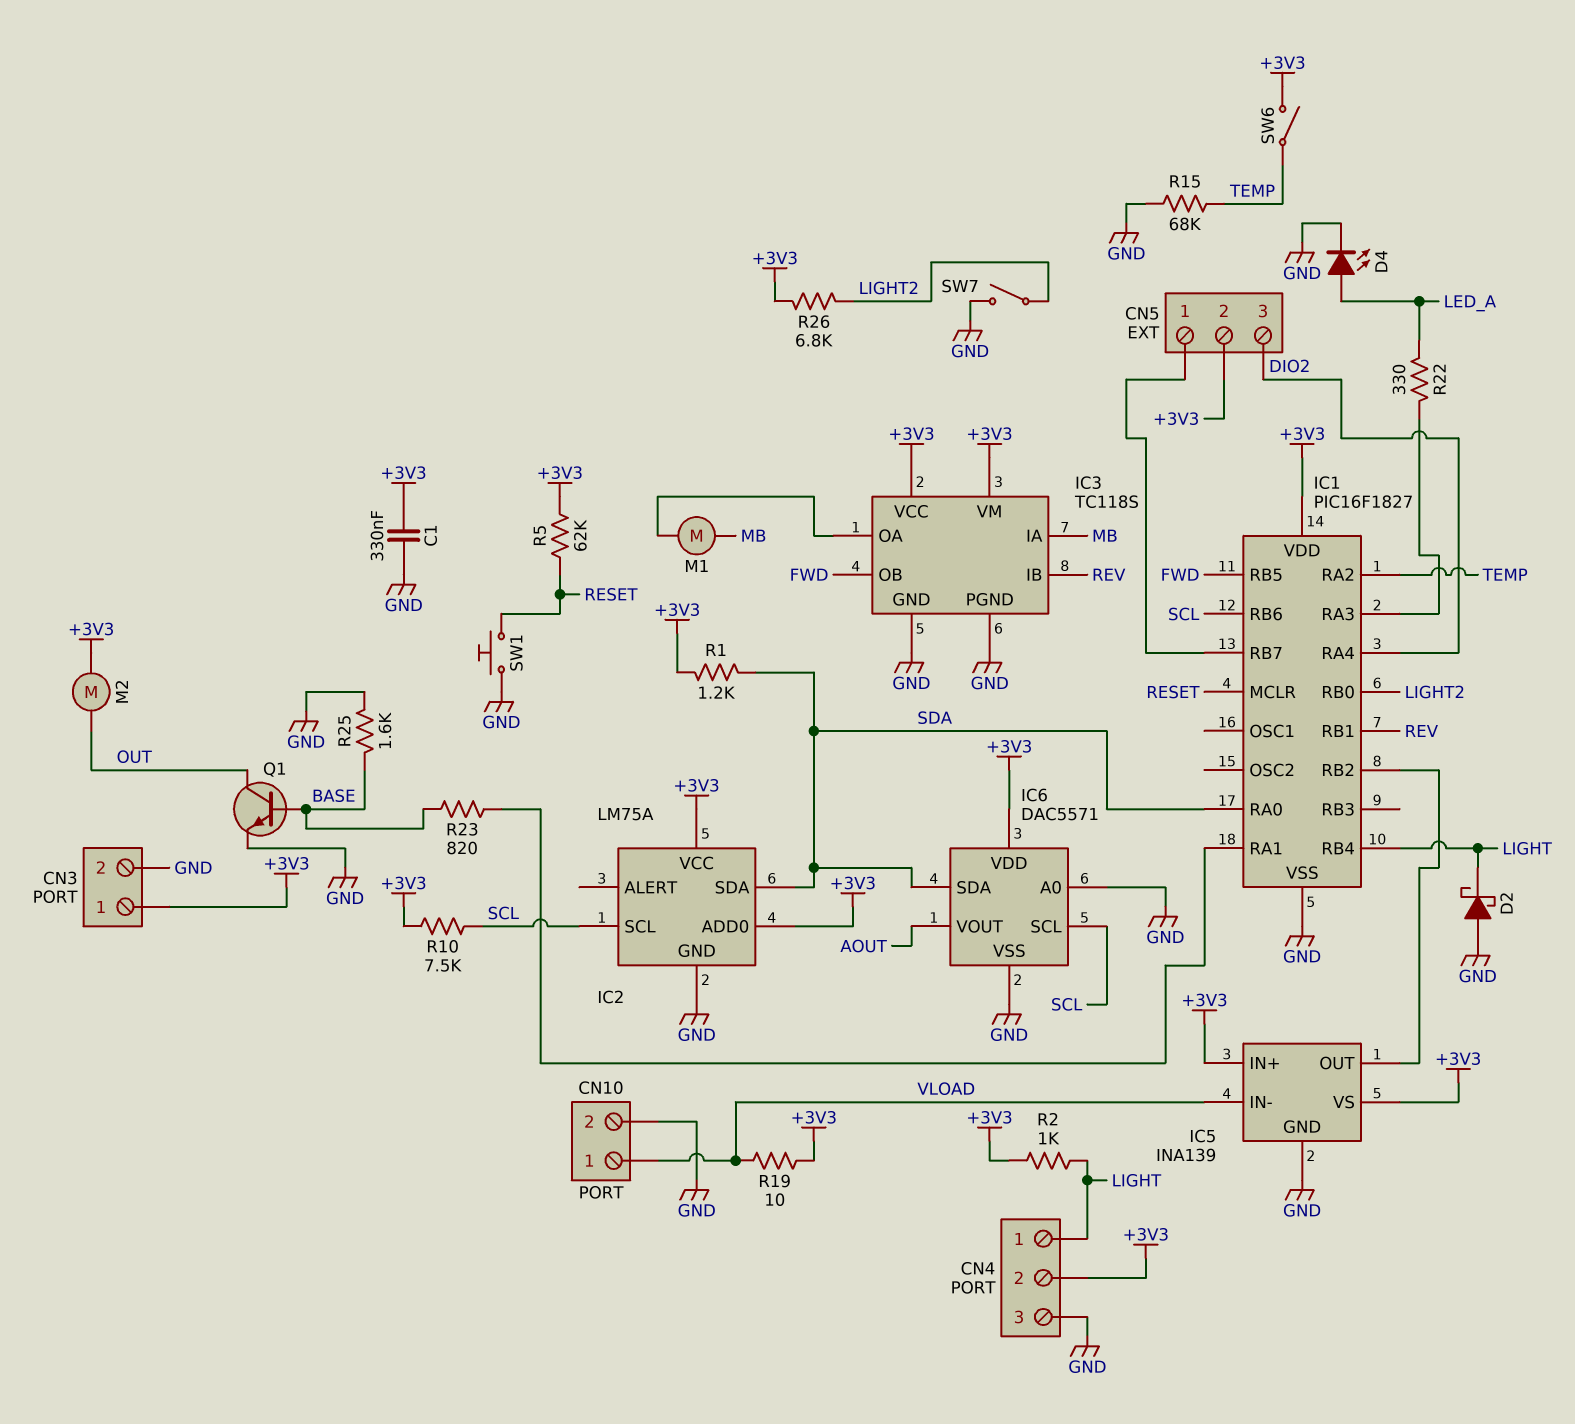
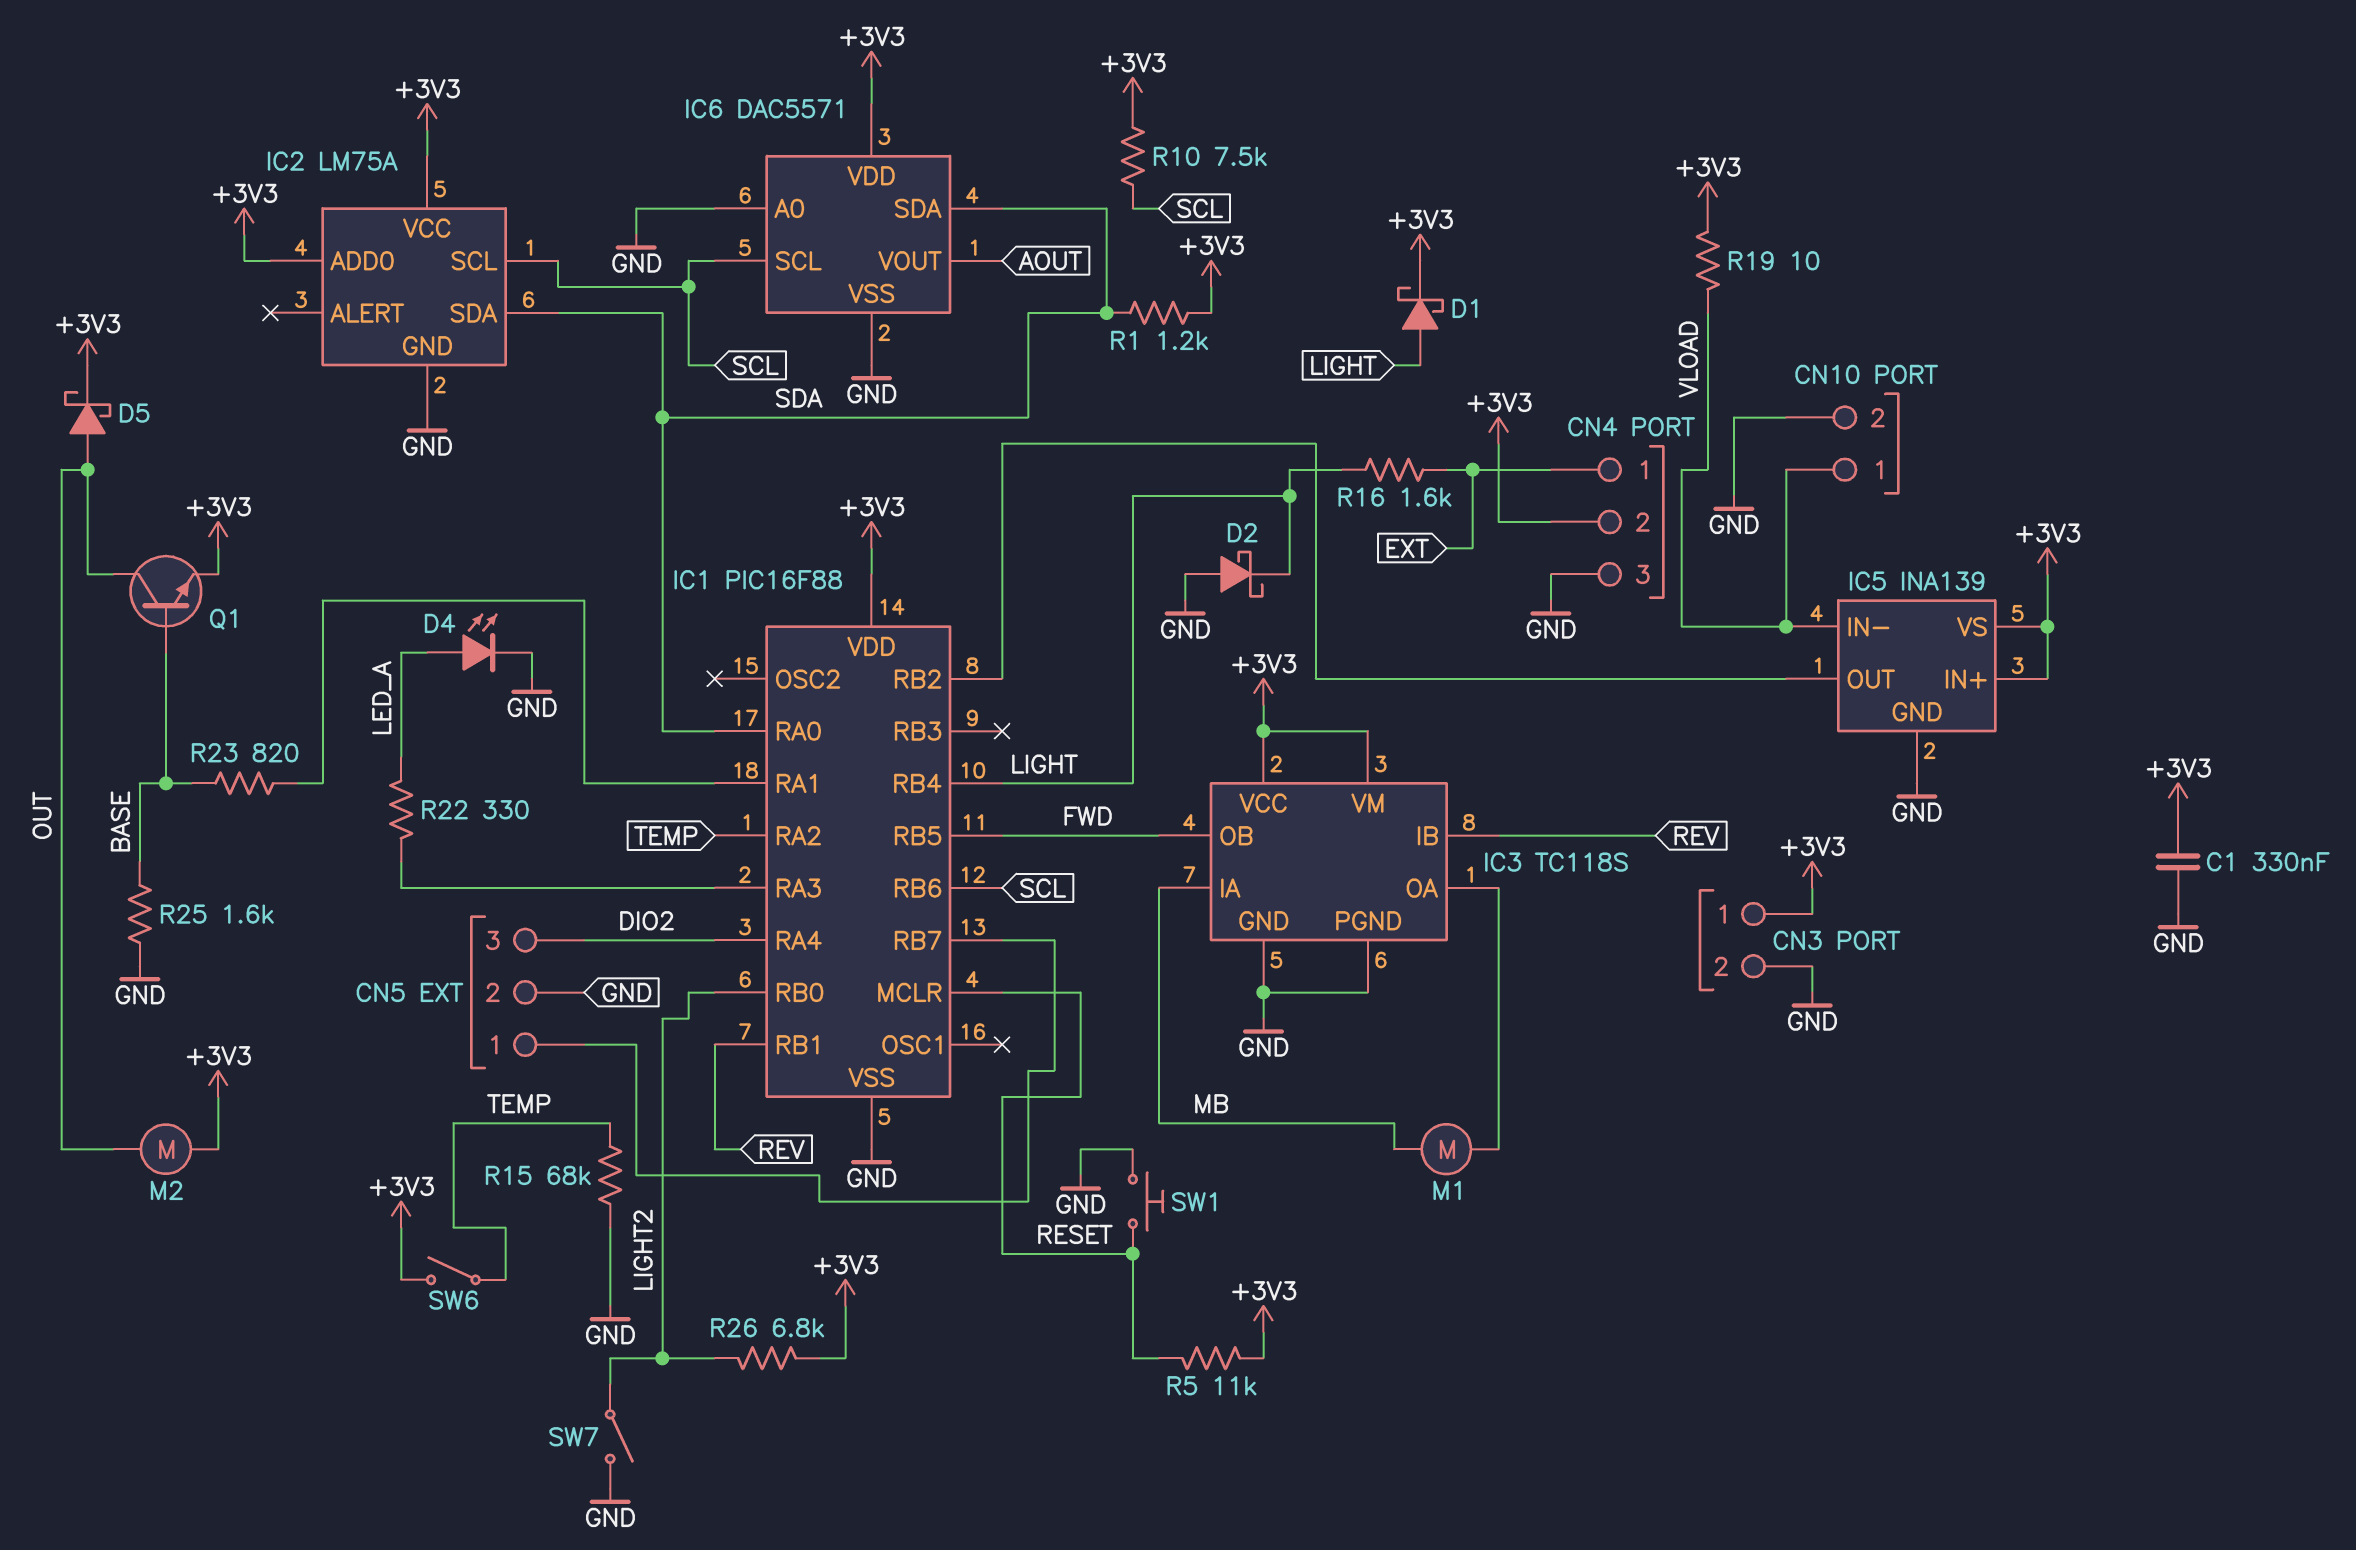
CN4 pin 1: LIGHT -> EXT
CN5 pin 2: +3V3 -> GND
D1: none -> schottky (A LIGHT, K +3V3)
D5: none -> schottky (A OUT, K +3V3)
IC1: PIC16F1827 -> PIC16F88
Q1: NPN (B BASE, C OUT, E GND) -> NPN (B BASE, C OUT, E +3V3)
R2: 1k (+3V3, LIGHT) -> none
R5: 62k (+3V3, RESET) -> 11k (+3V3, RESET)
R16: none -> 1.6k (EXT, LIGHT)

